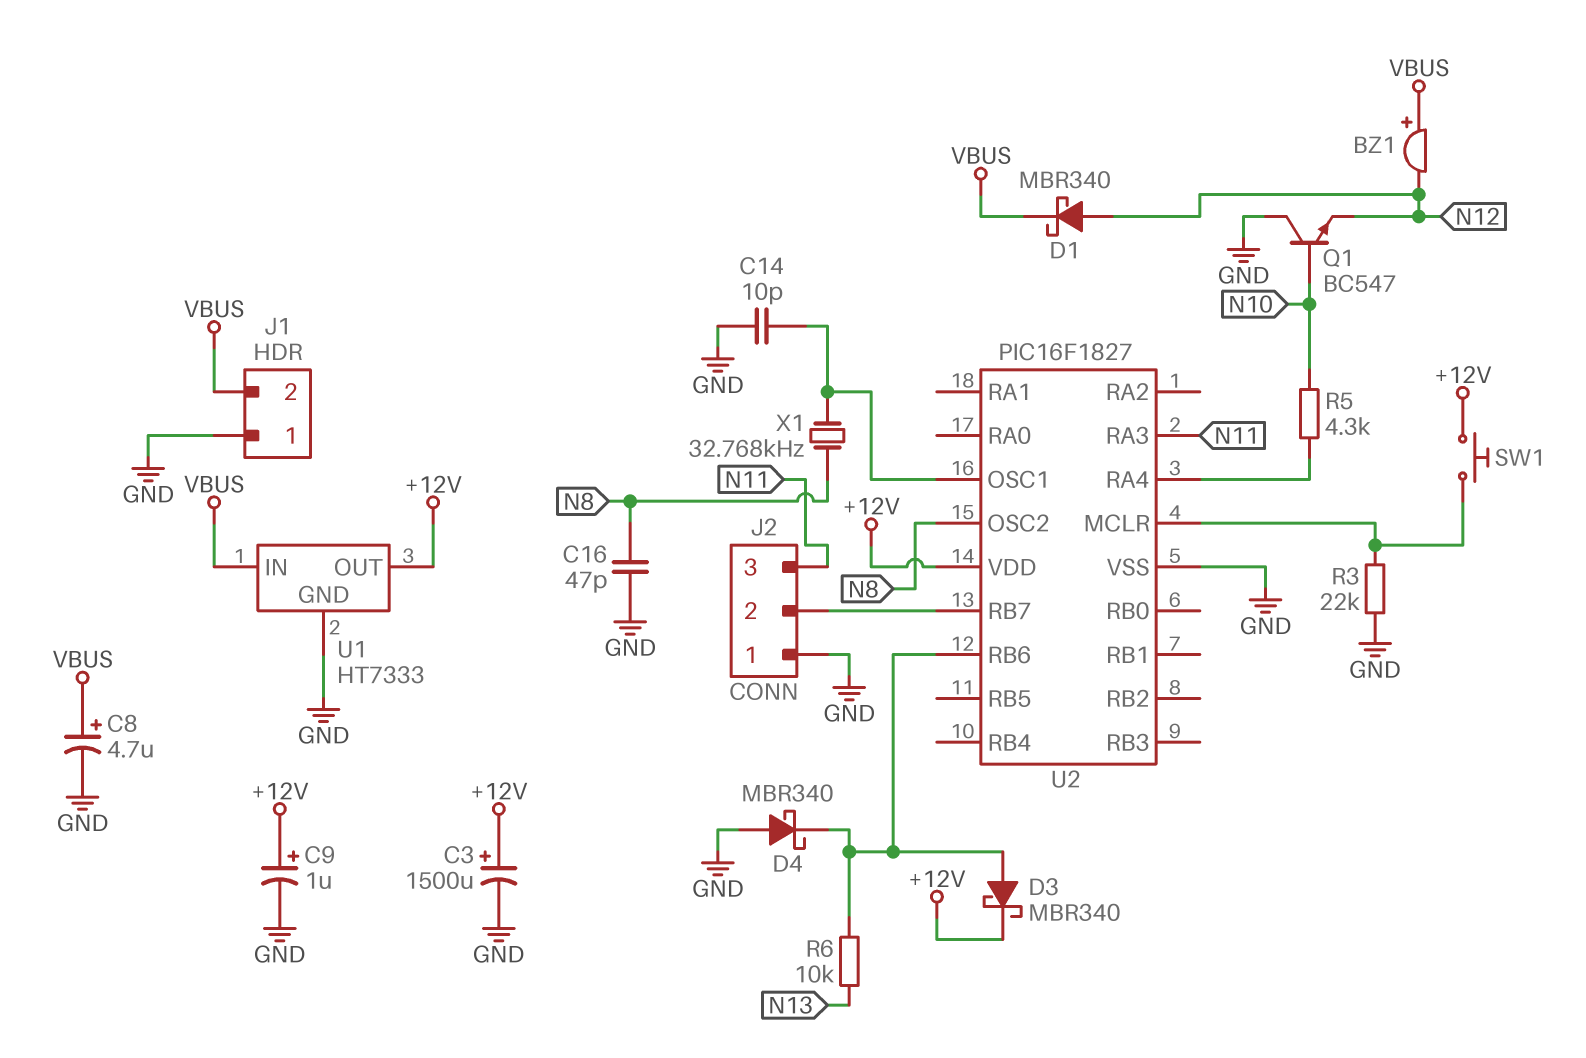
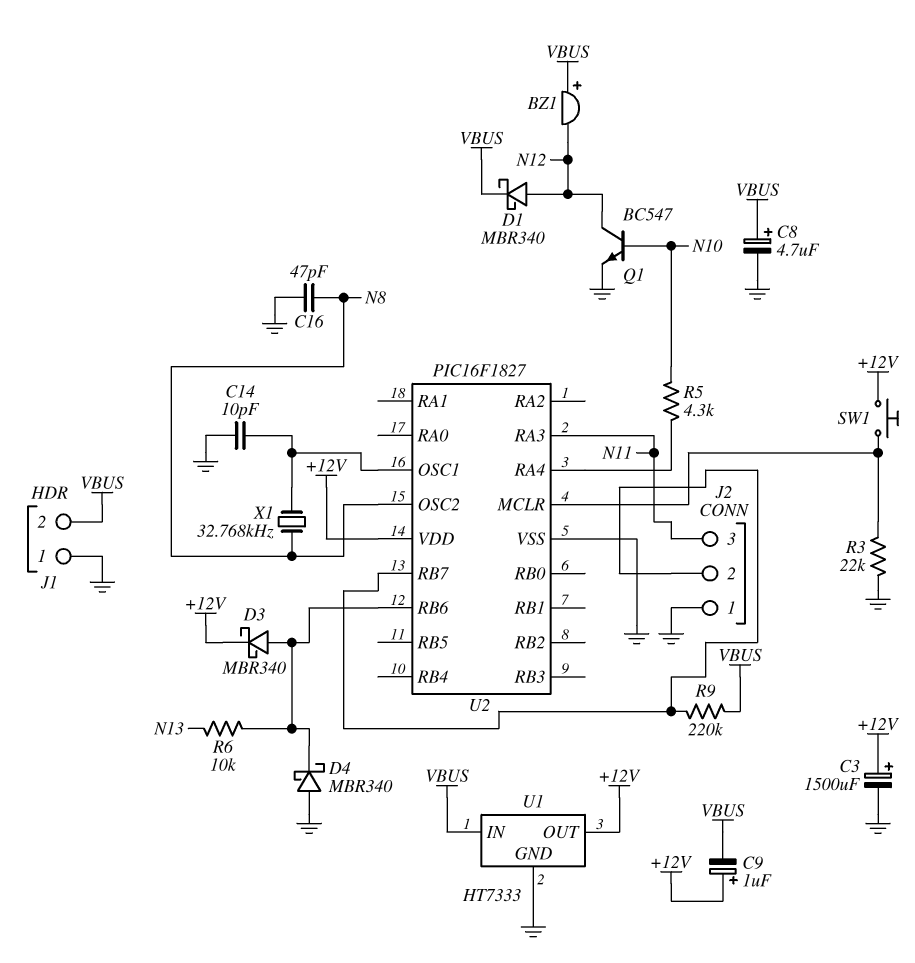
C9: 1uF (plus +12V, minus GND) -> 1uF (plus +12V, minus VBUS)
Q1: NPN BC547 (B N10, C GND, E N12) -> NPN BC547 (B N10, C N12, E GND)
R9: none -> 220k (J2/2, VBUS)

